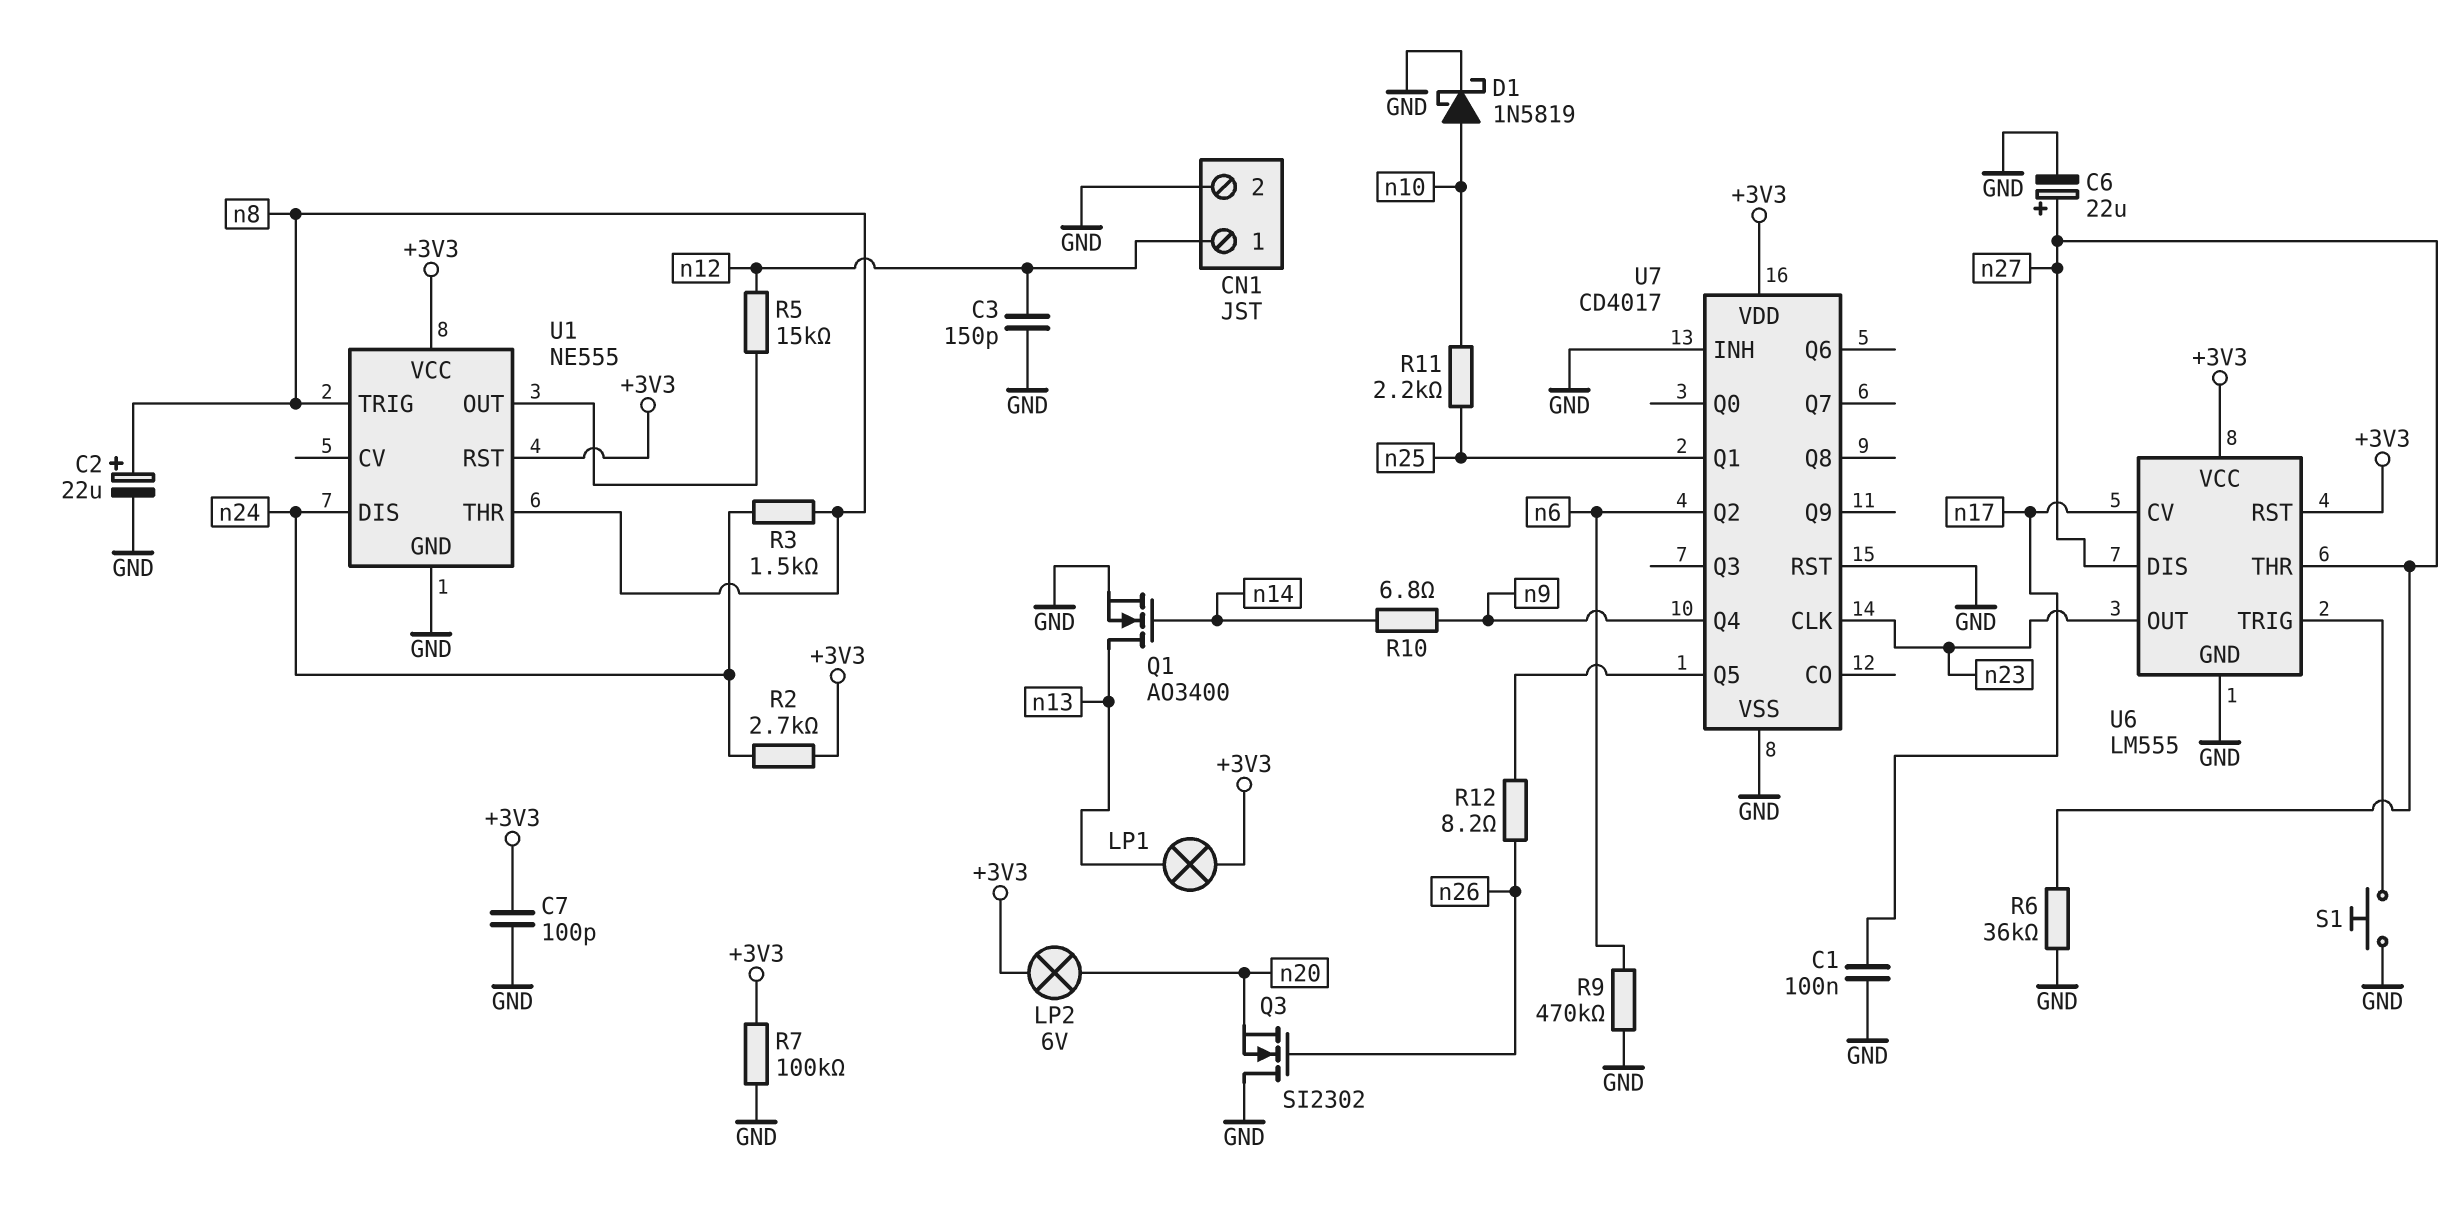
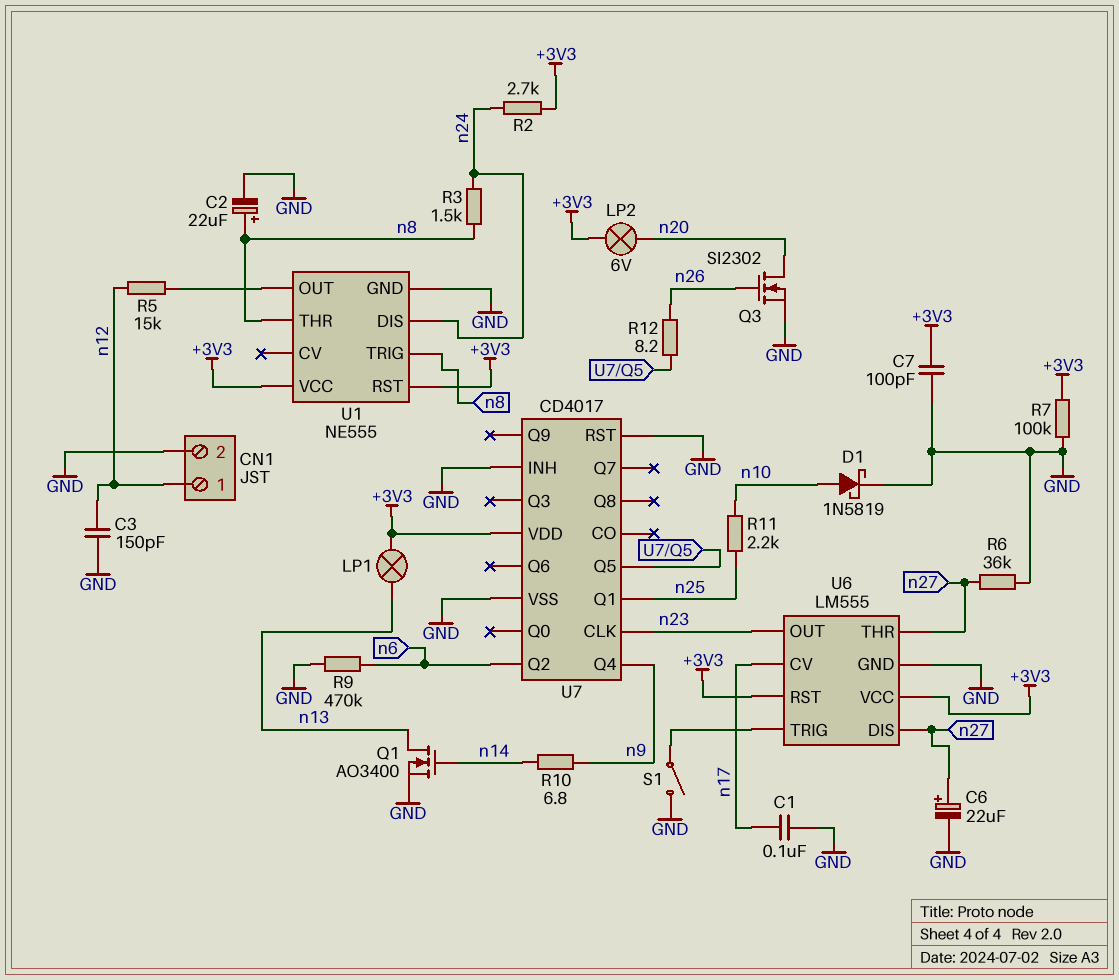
Q3: NMOS SI2302 (G n26, D GND, S n20) -> NMOS SI2302 (G n26, D n20, S GND)
S1: button (GND, U6/TRIG) -> switch (GND, U6/TRIG)

